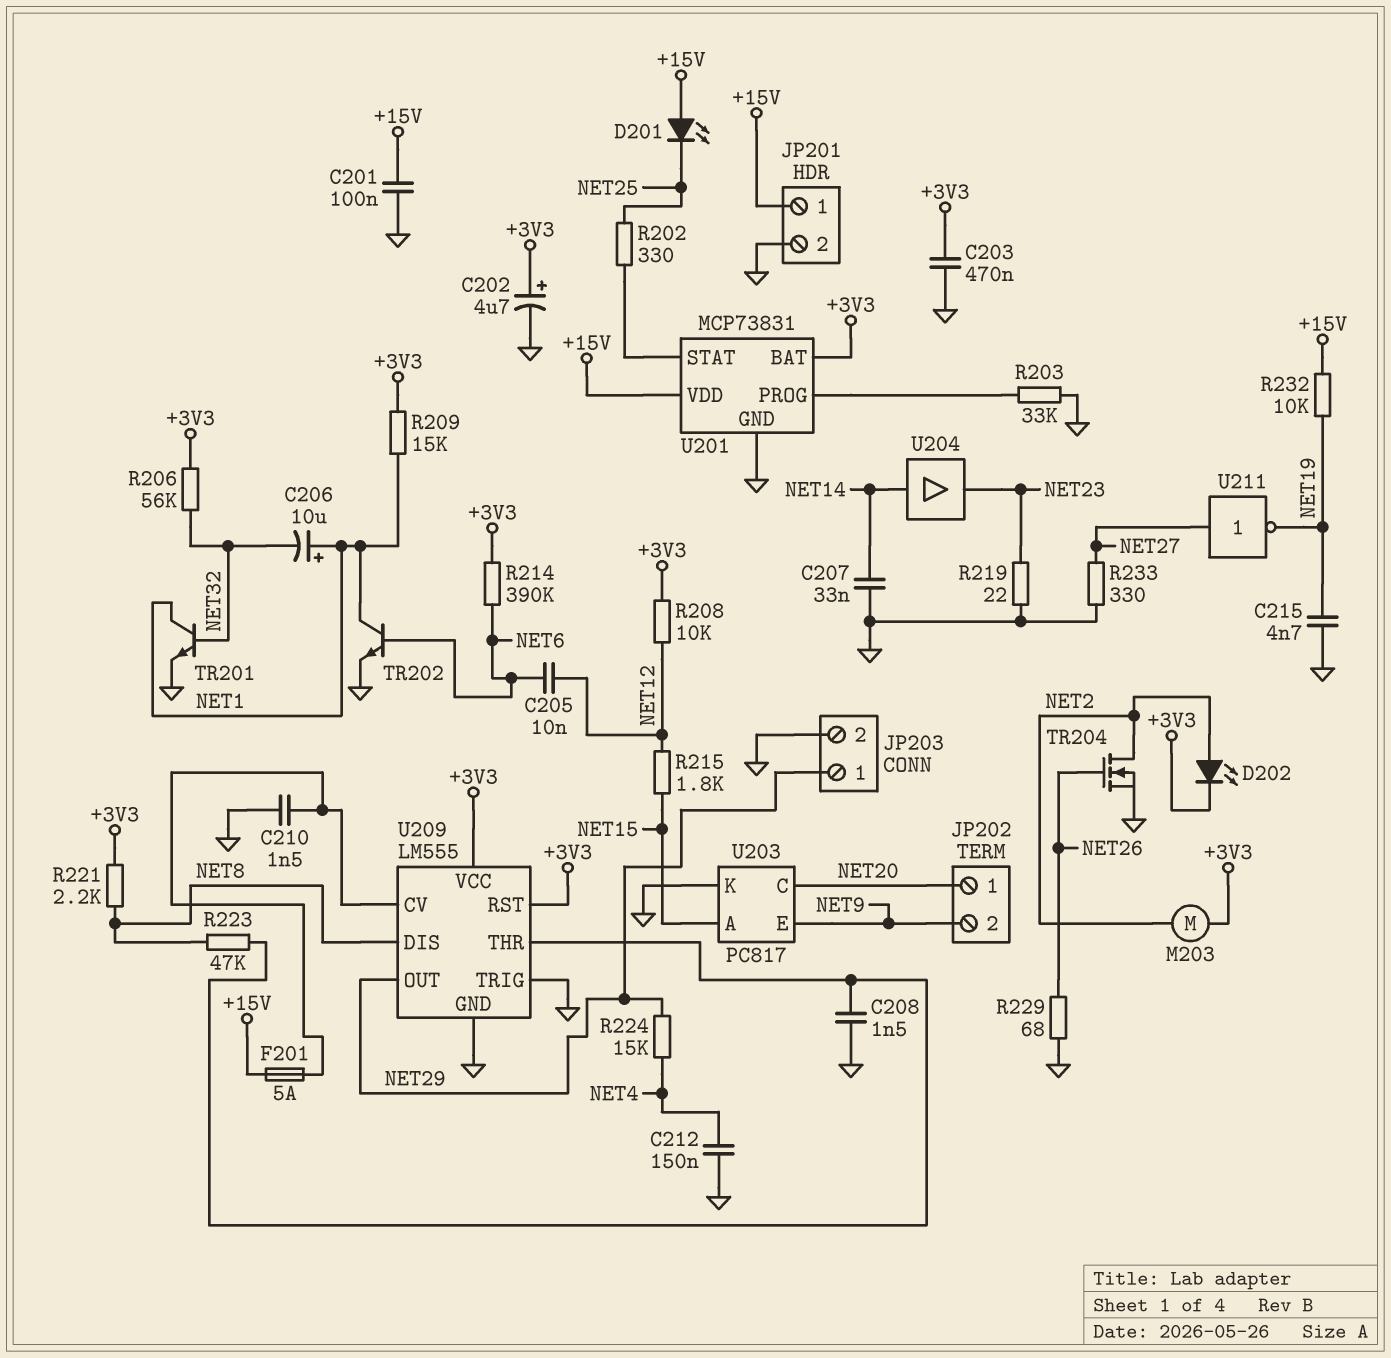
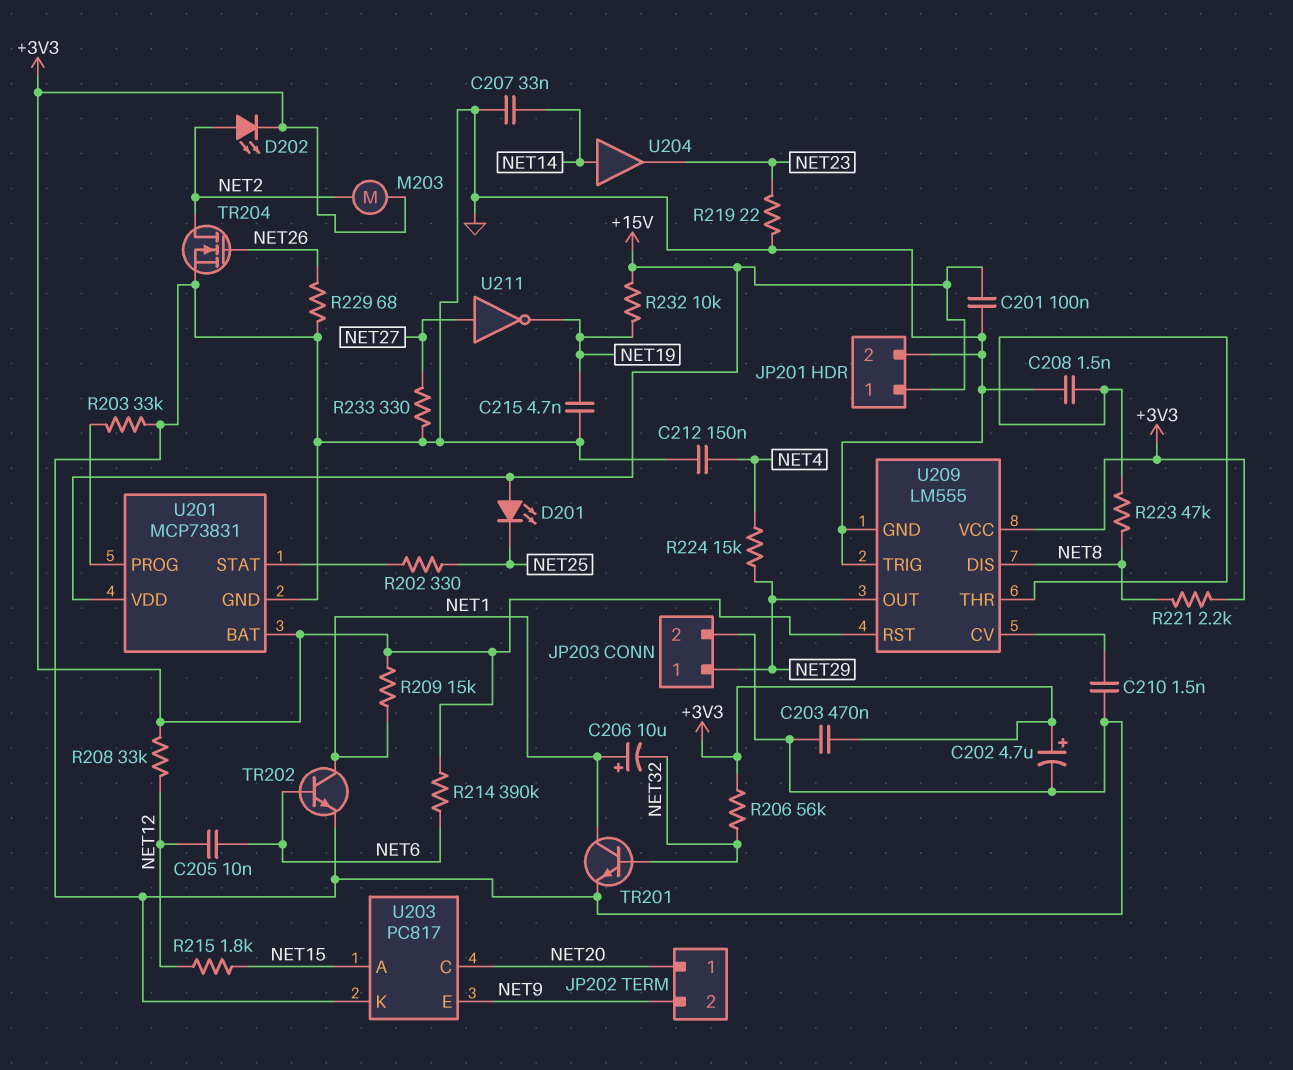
F201: 5A (+15V, U209/CV) -> none
R208: 10k (+3V3, NET12) -> 33k (+3V3, NET12)

